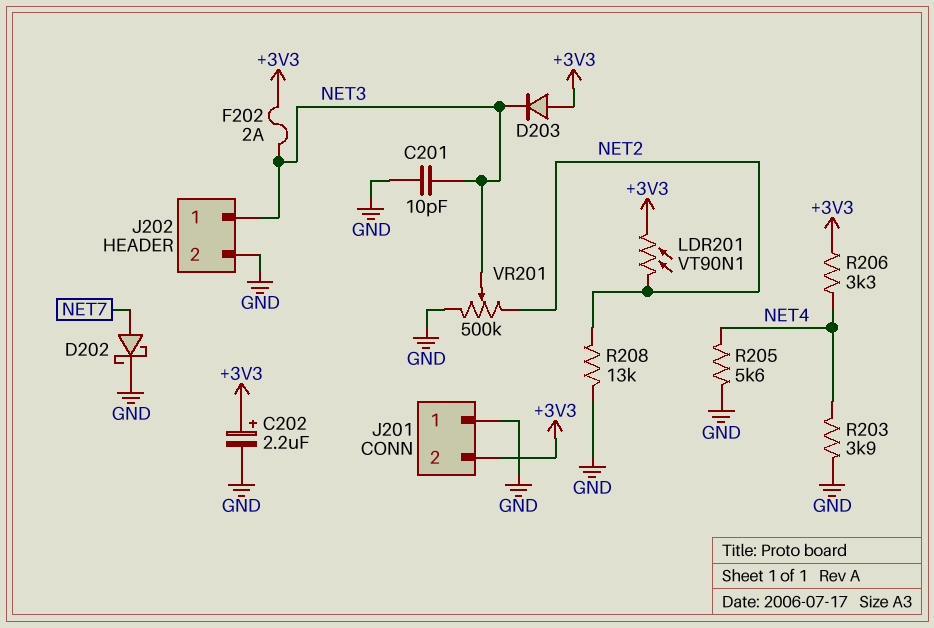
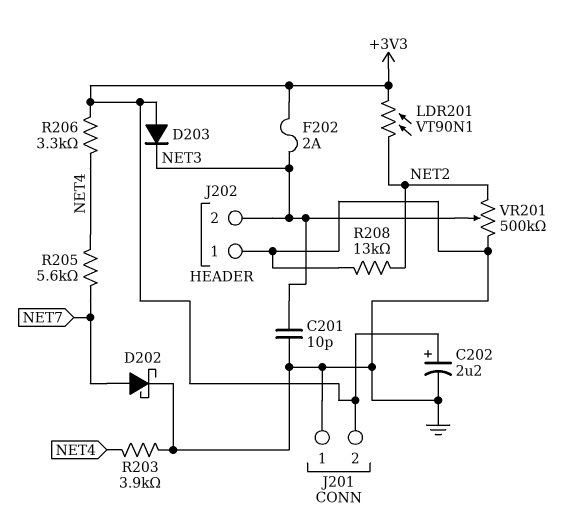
J202 pin 1: NET3 -> GND
J202 pin 2: GND -> NET3
R205: 5.6k (GND, NET4) -> 5.6k (NET4, NET7)

